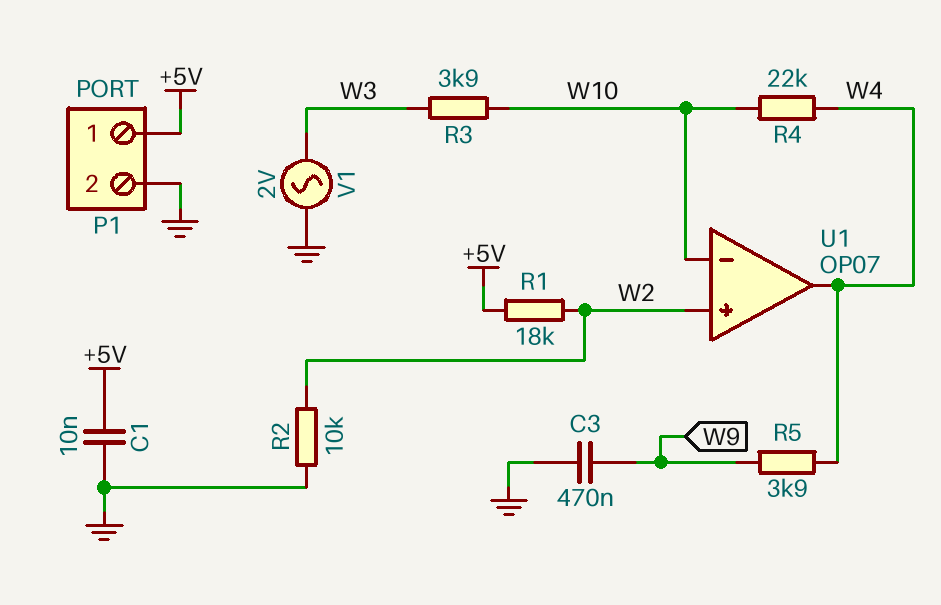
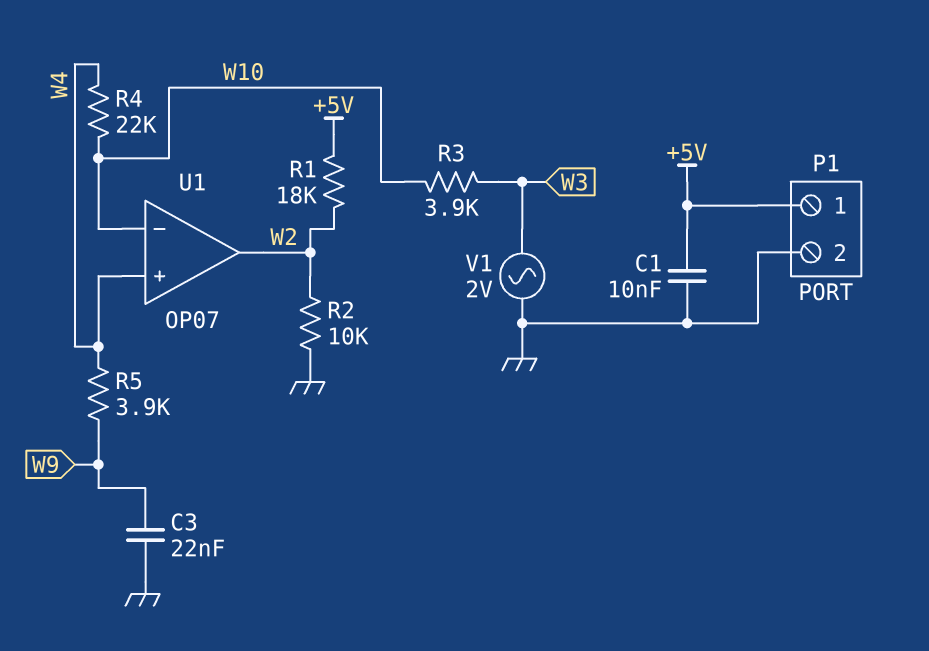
C3: 470nF (GND, W9) -> 22nF (GND, W9)
U1 pin in+: W2 -> W4
U1 pin out: W4 -> W2

